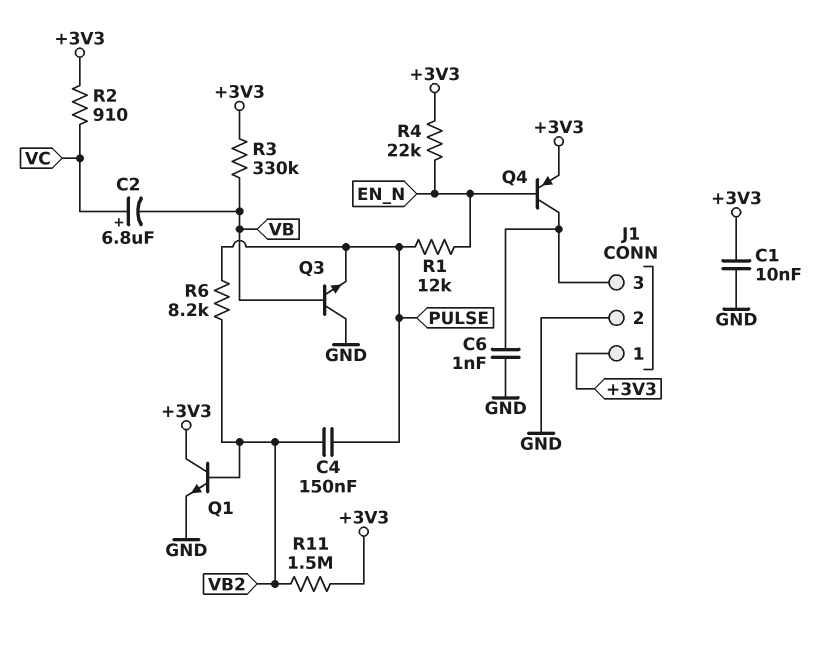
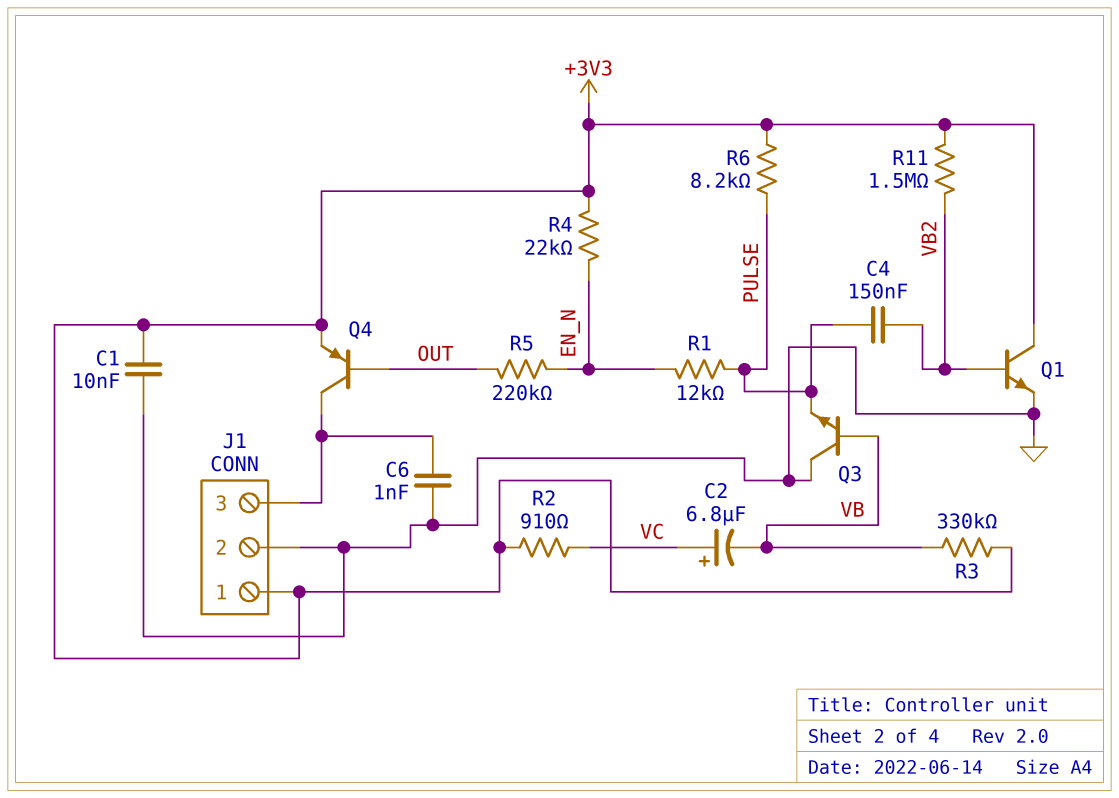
Q4: PNP (B EN_N, C J1/3, E +3V3) -> PNP (B OUT, C J1/3, E +3V3)
R5: none -> 220k (EN_N, OUT)
R6: 8.2k (PULSE, VB2) -> 8.2k (+3V3, PULSE)

